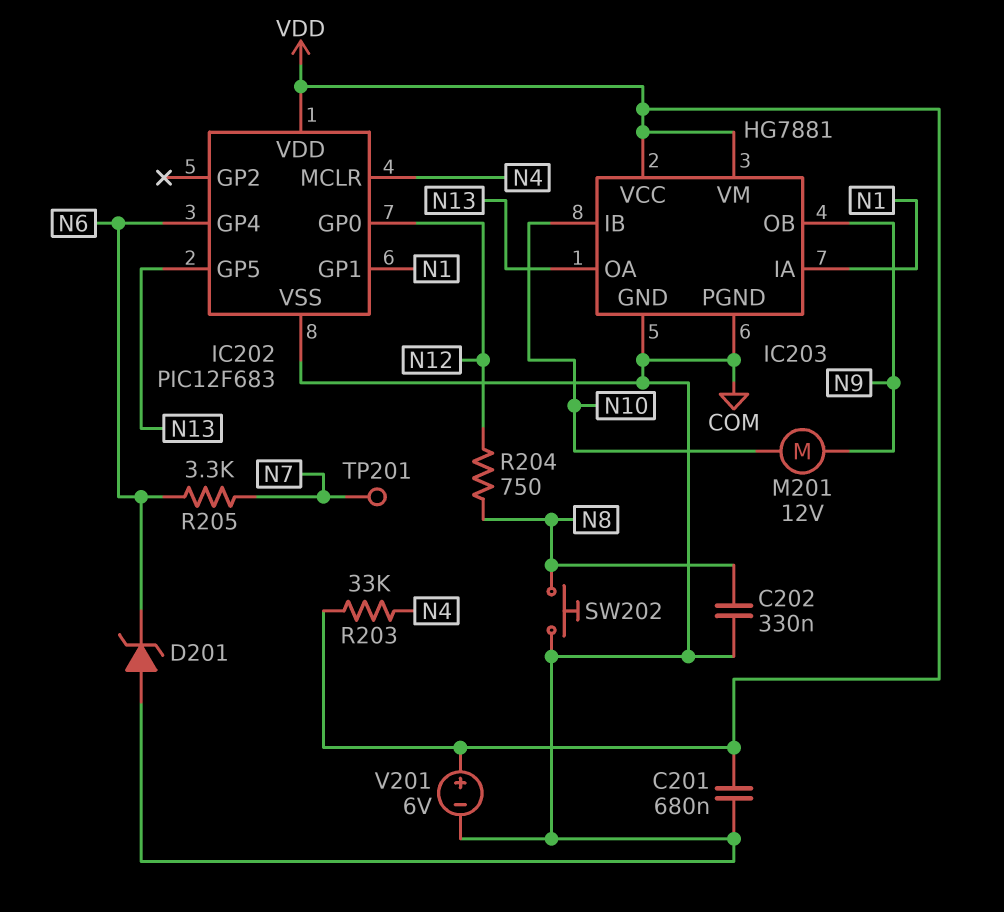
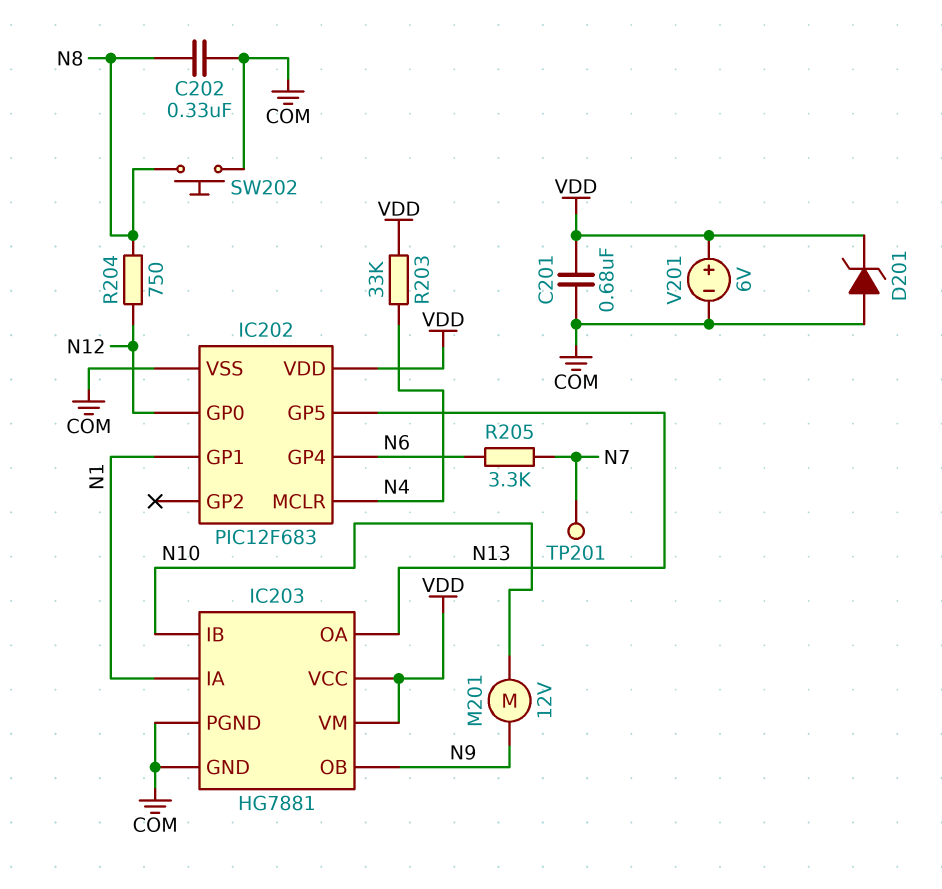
D201: zener (A COM, K N6) -> zener (A COM, K VDD)

